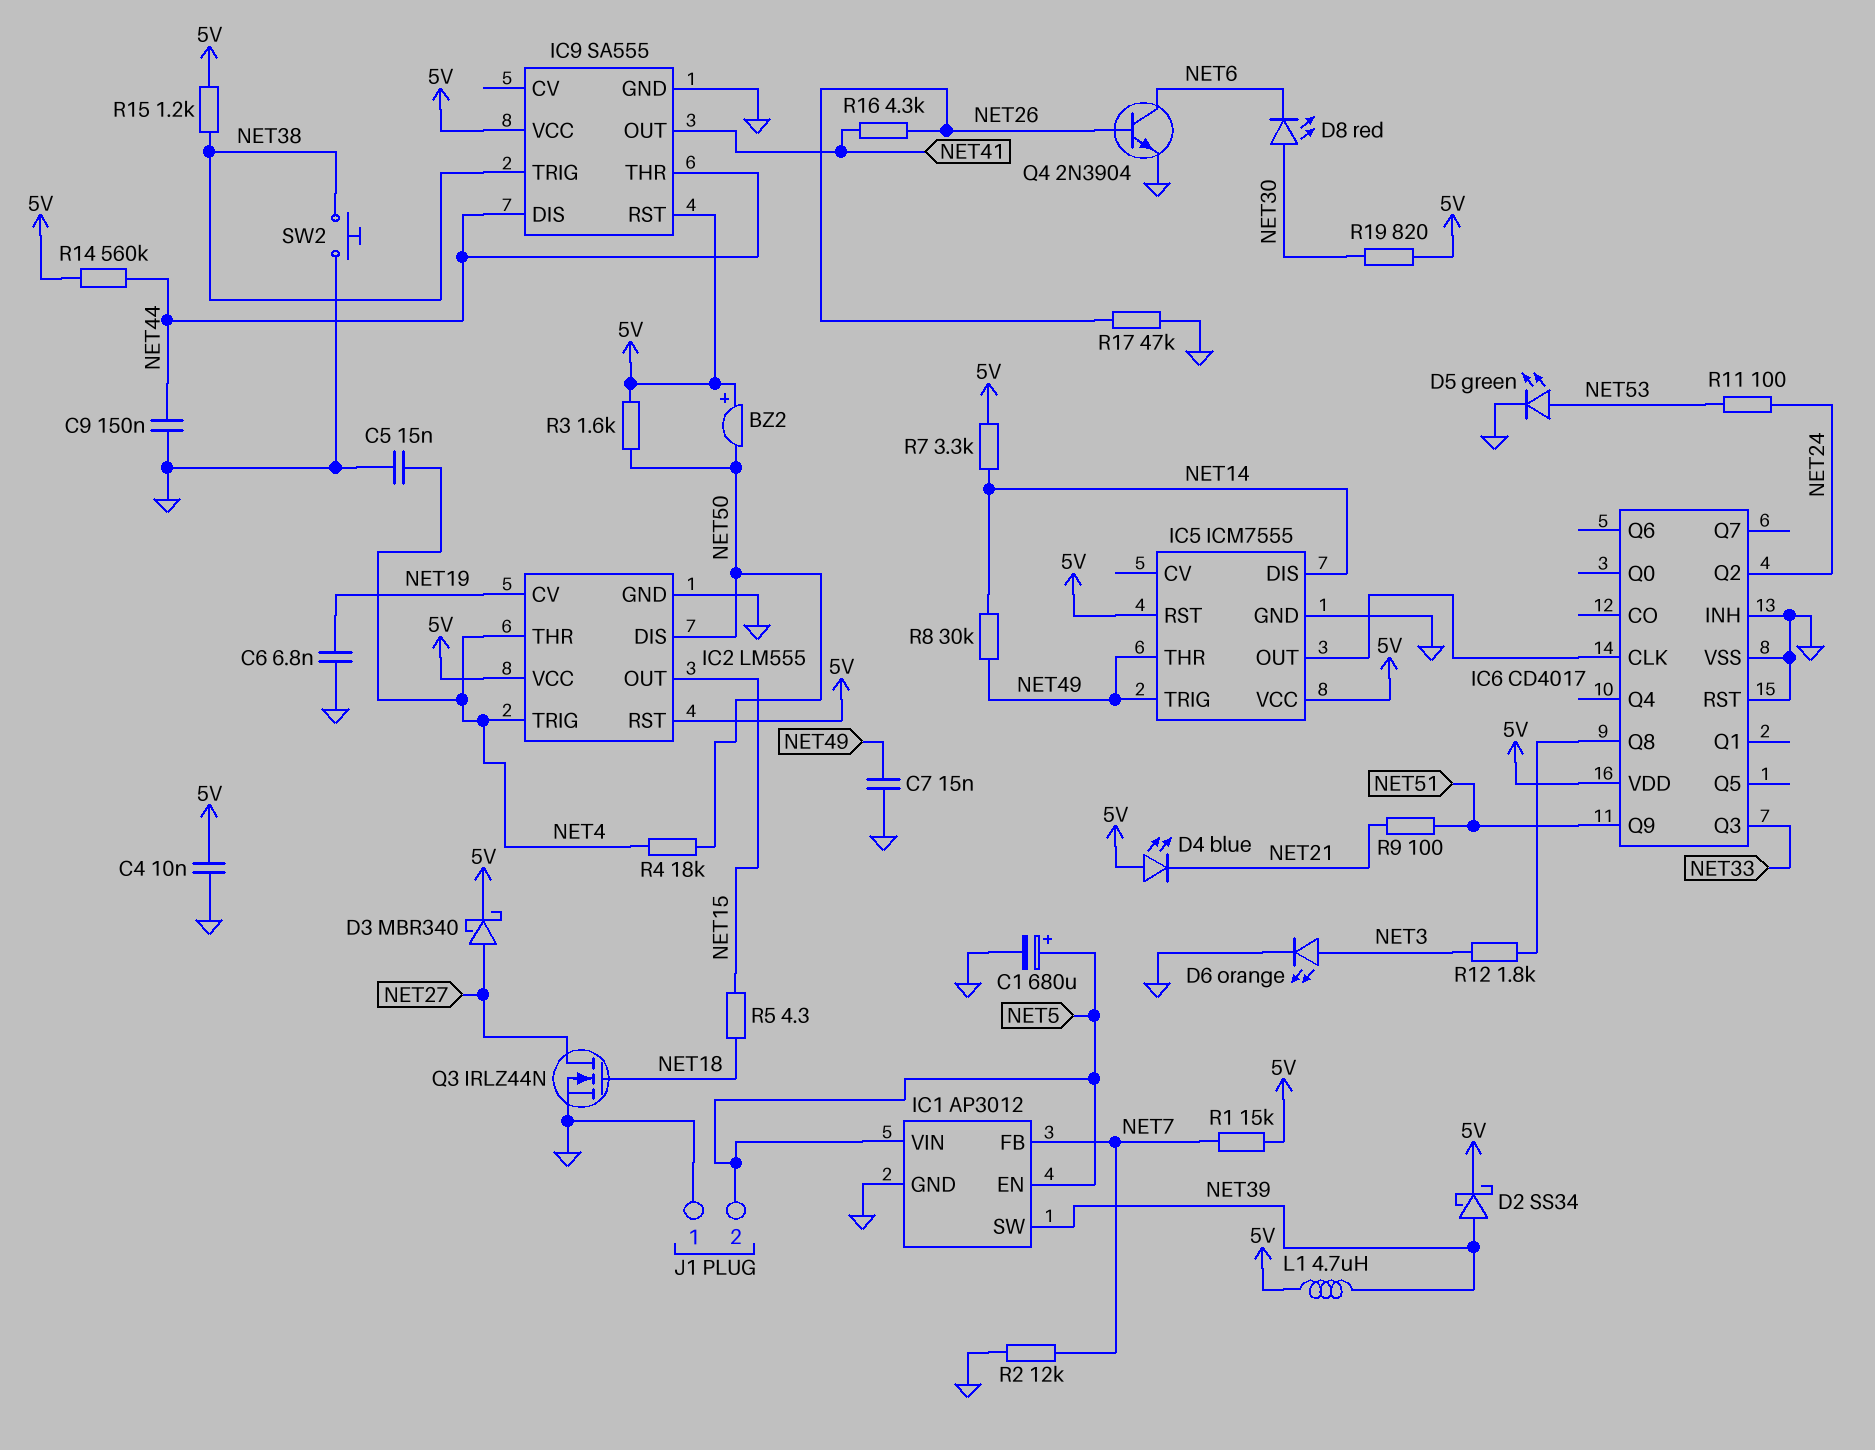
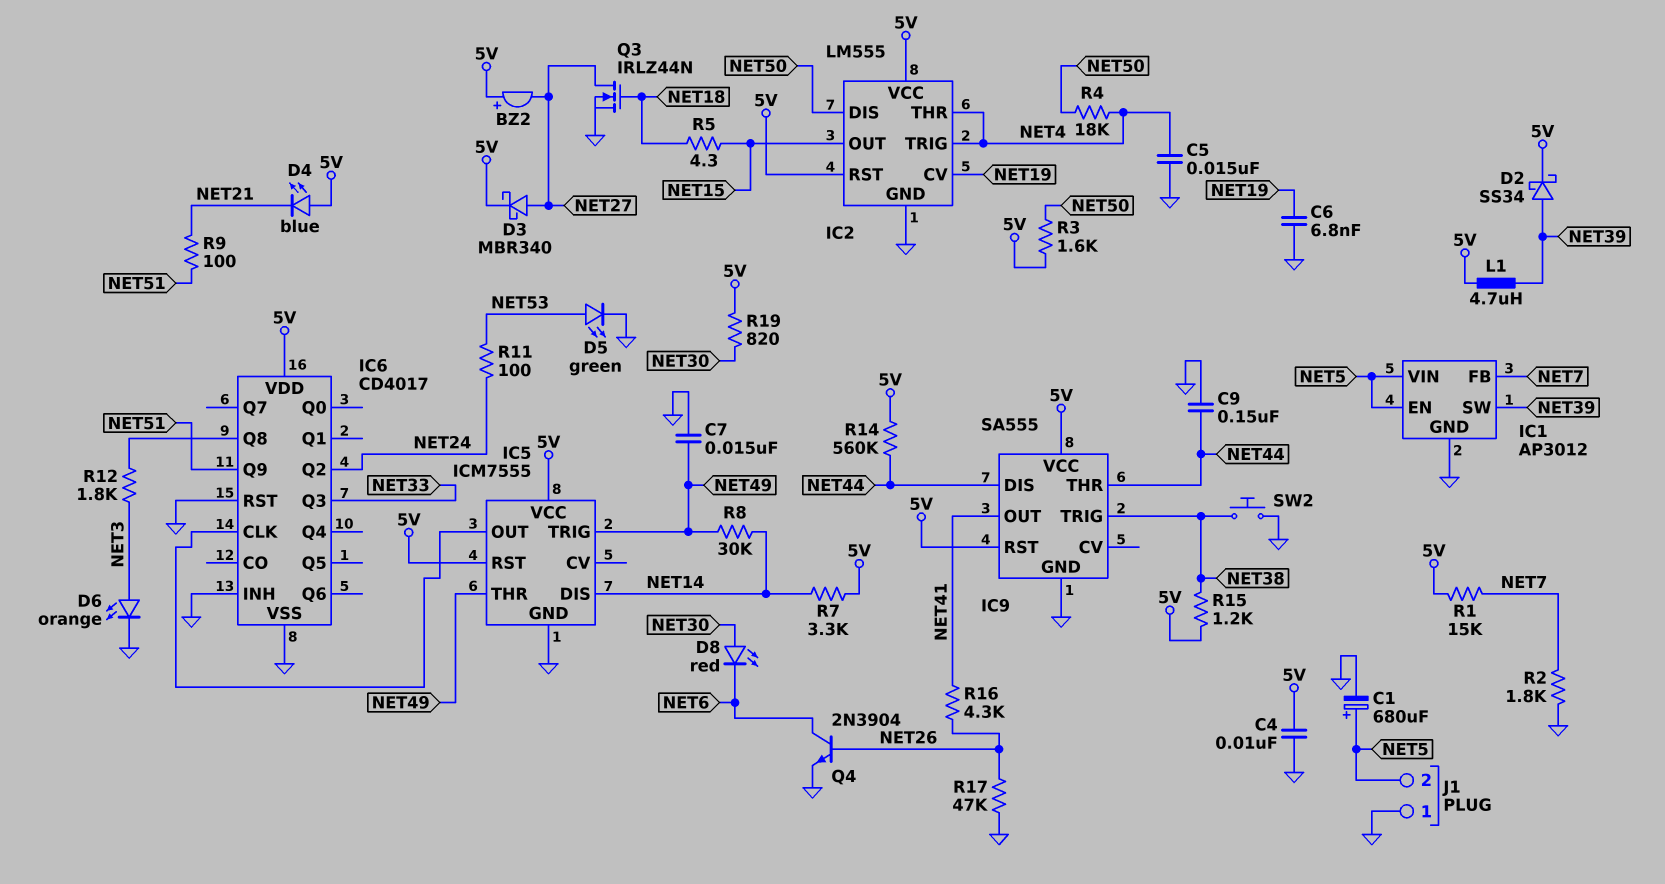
BZ2: buzzer (plus 5V, minus NET50) -> buzzer (plus 5V, minus NET27)
R2: 12k (GND, NET7) -> 1.8k (GND, NET7)

